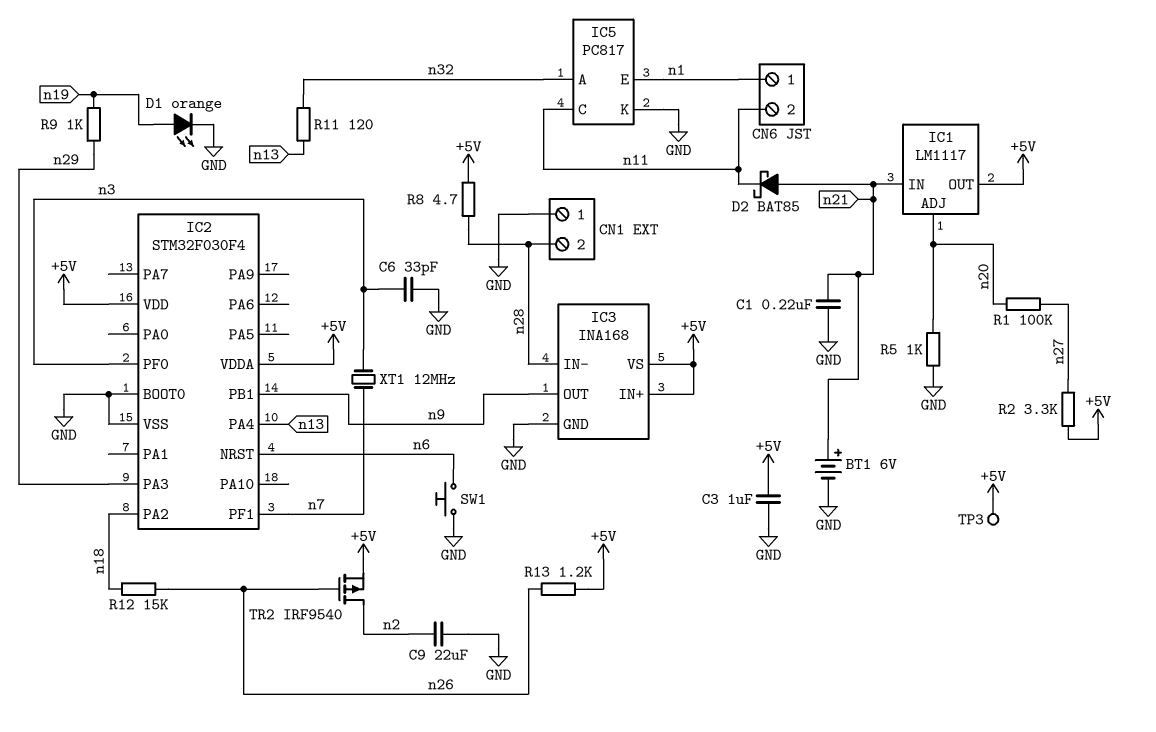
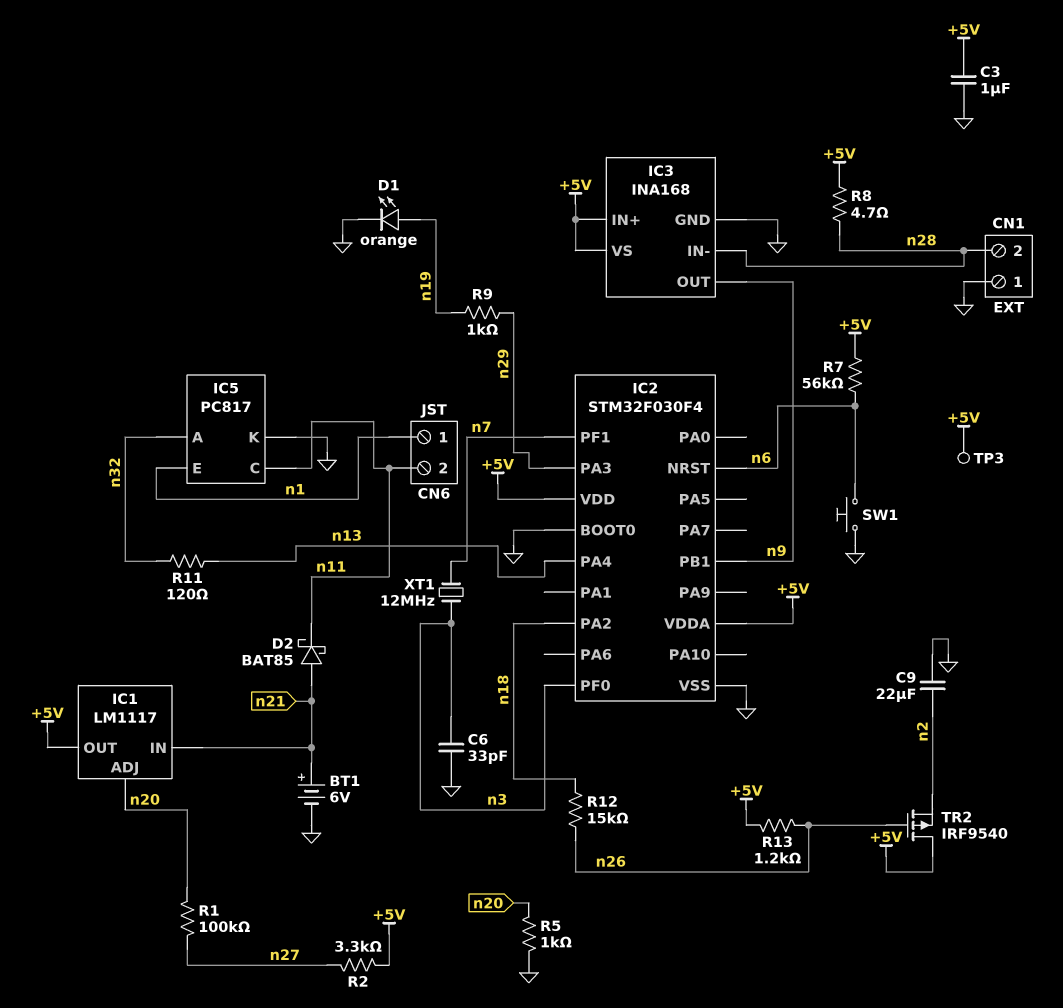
C1: 220nF (GND, n21) -> none
R7: none -> 56k (+5V, n6)
TR2: PMOS IRF9540 (G n26, D n2, S +5V) -> PMOS IRF9540 (G n26, D +5V, S n2)

